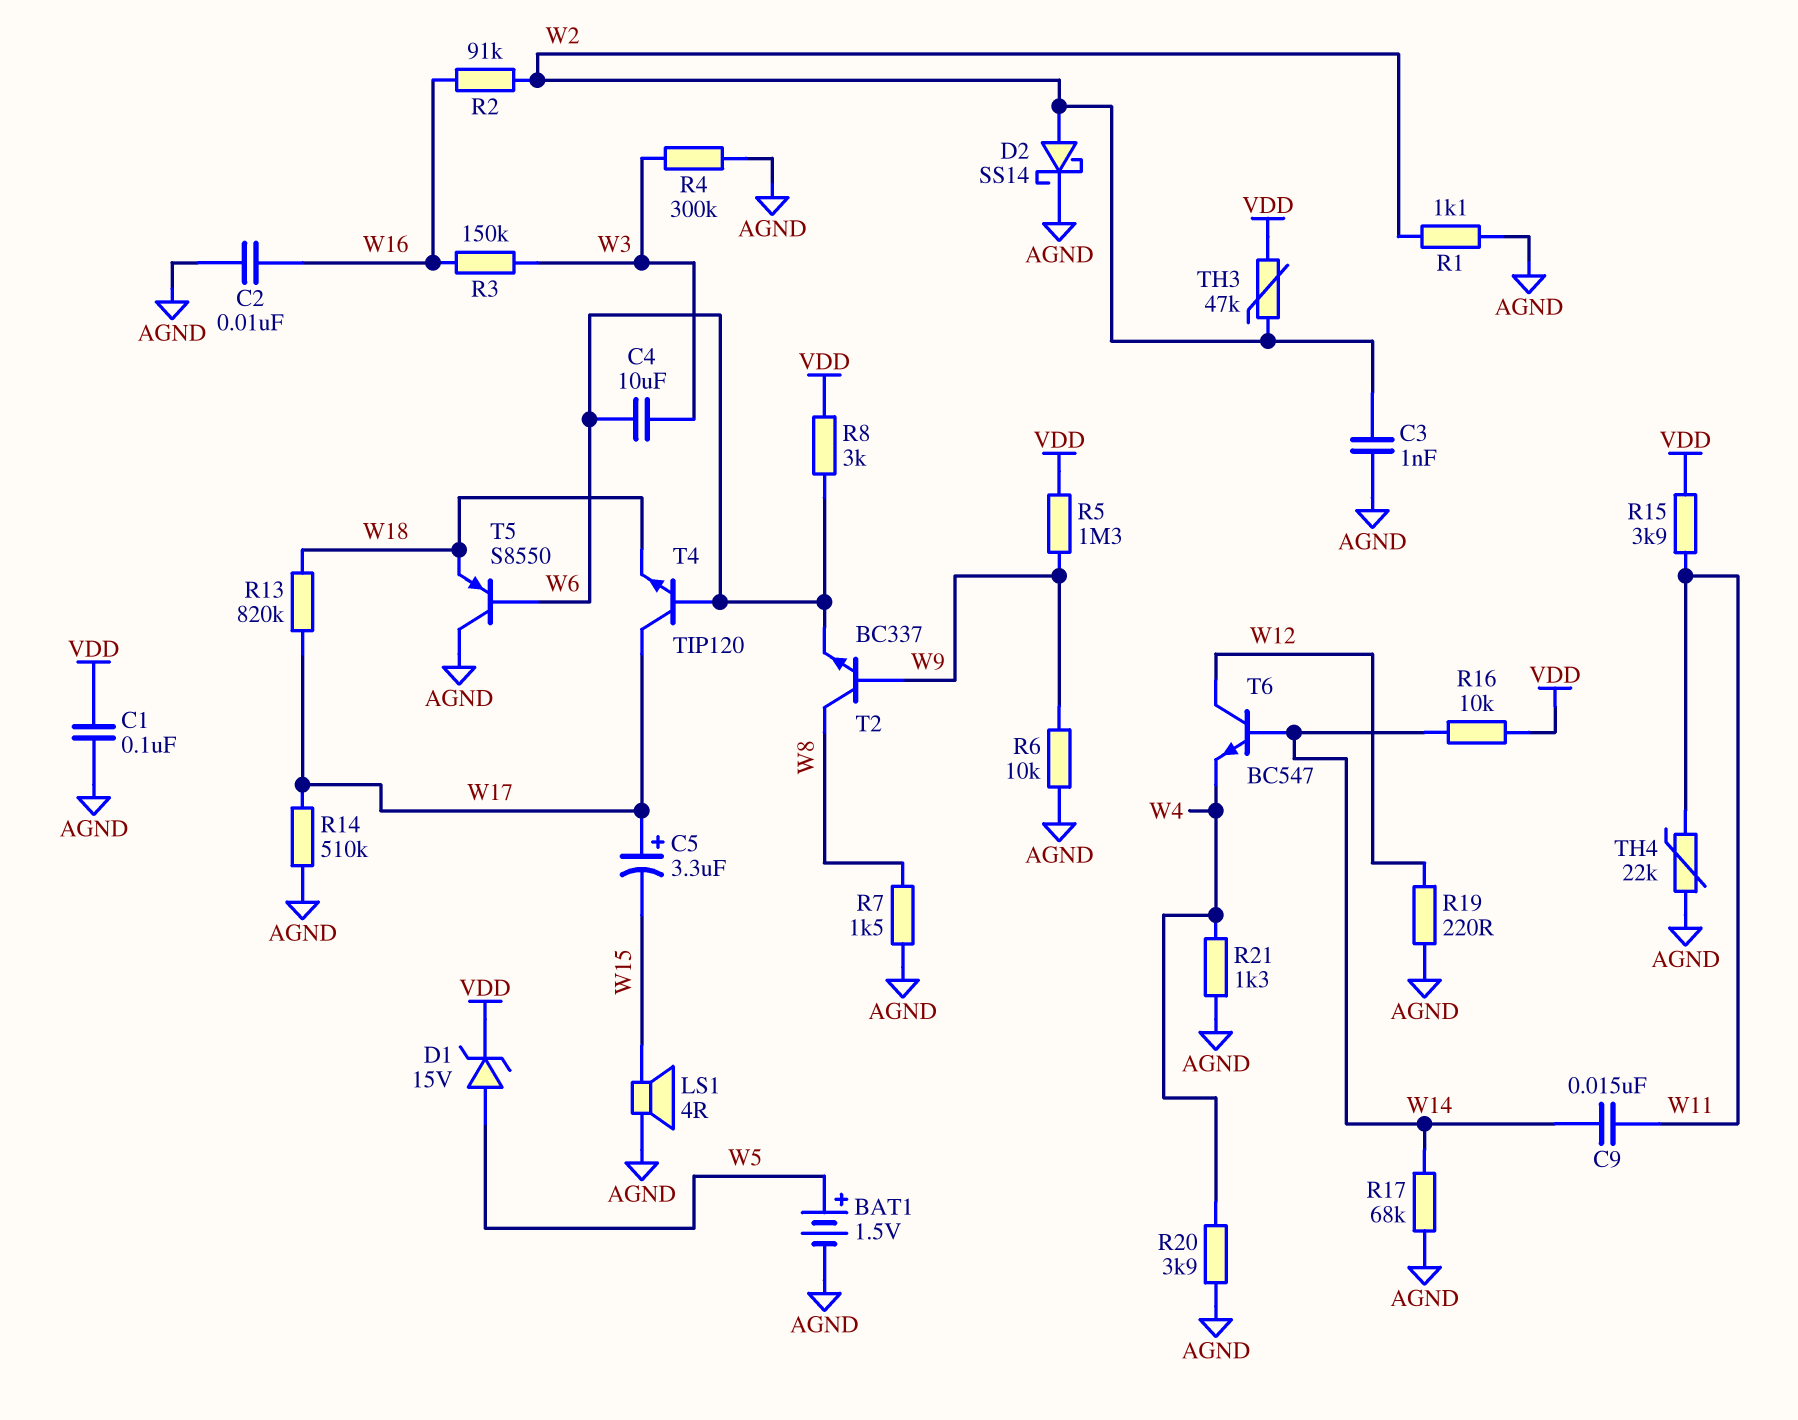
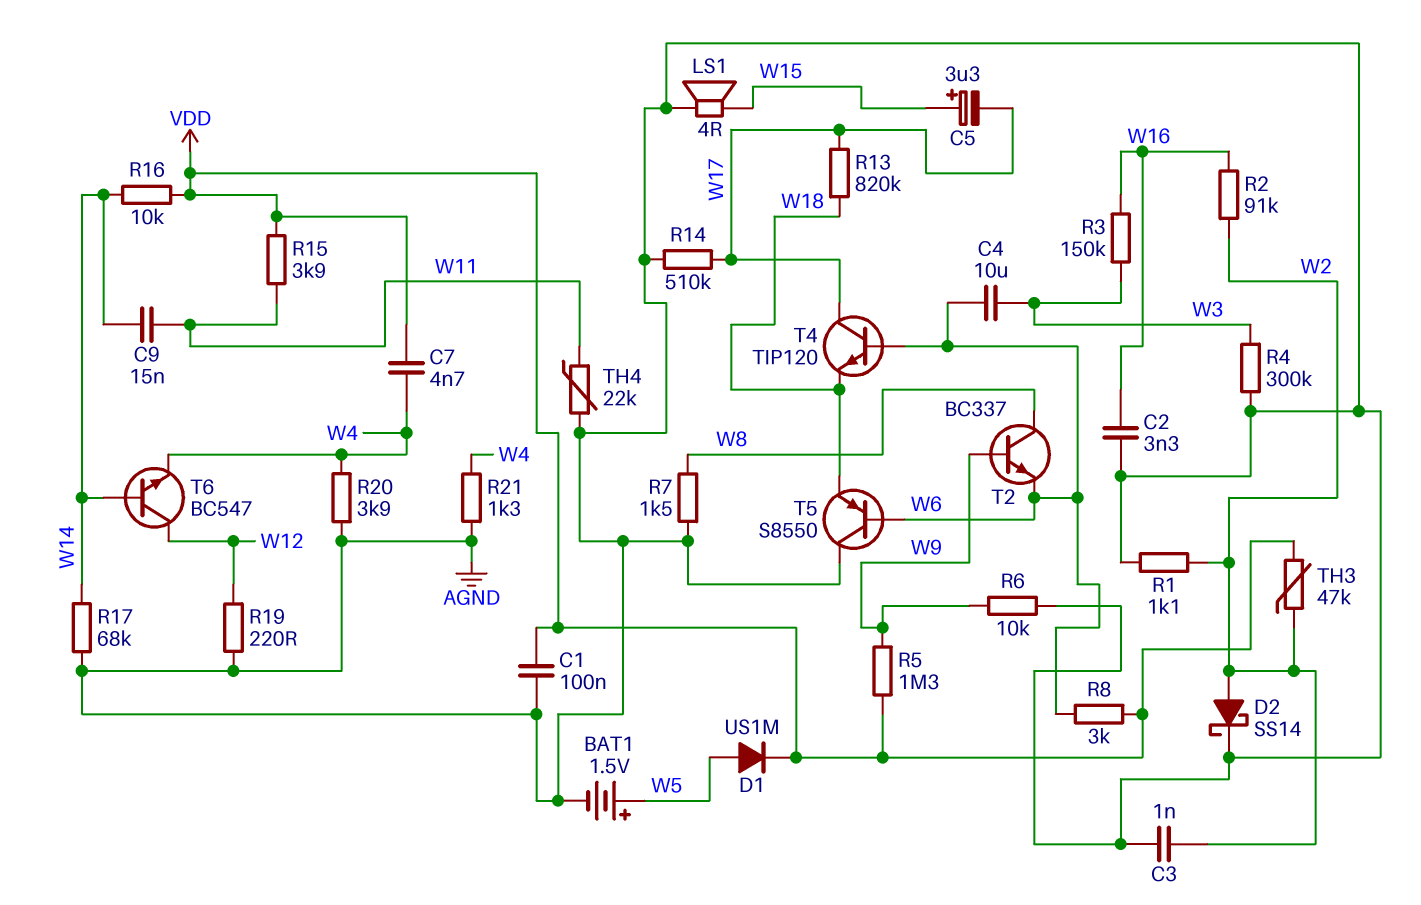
C2: 10nF (AGND, W16) -> 3.3nF (AGND, W16)
C5: 3.3uF (plus W17, minus W15) -> 3.3uF (plus W15, minus W17)
C7: none -> 4.7nF (VDD, W4)
D1: zener 15V (A W5, K VDD) -> diode US1M (A W5, K VDD)

